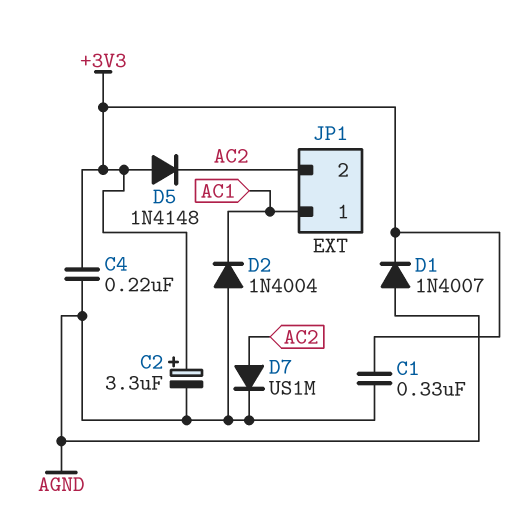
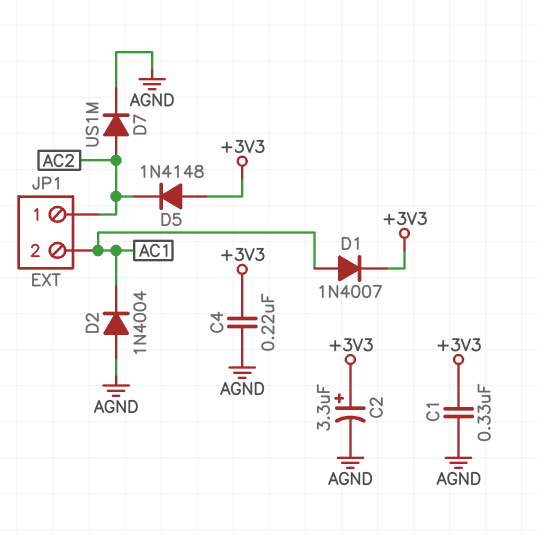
D1: diode 1N4007 (A AGND, K +3V3) -> diode 1N4007 (A AC1, K +3V3)
JP1 pin 1: AC1 -> AC2
JP1 pin 2: AC2 -> AC1

